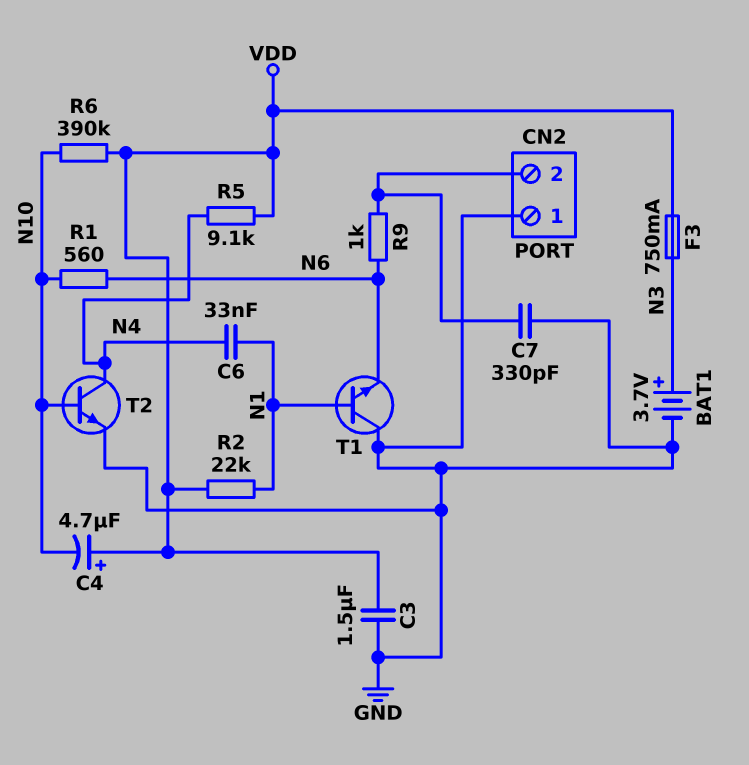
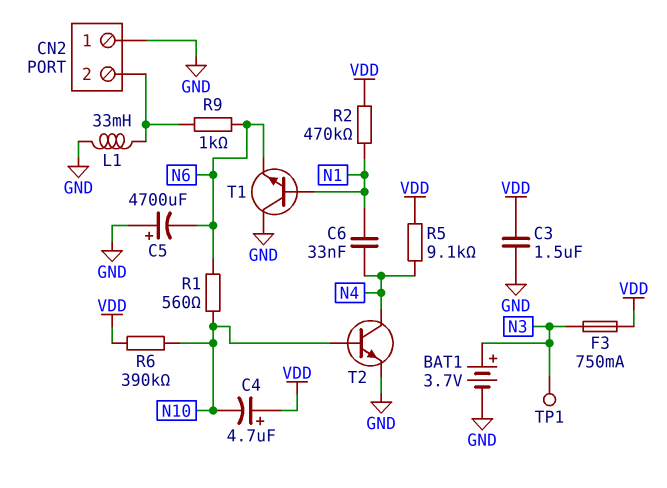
C5: none -> 4700uF (plus GND, minus N6)
C7: 330pF (CN2/2, GND) -> none
L1: none -> 33mH (CN2/2, GND)
R2: 22k (N1, VDD) -> 470k (N1, VDD)
TP1: none -> test point (N3)

